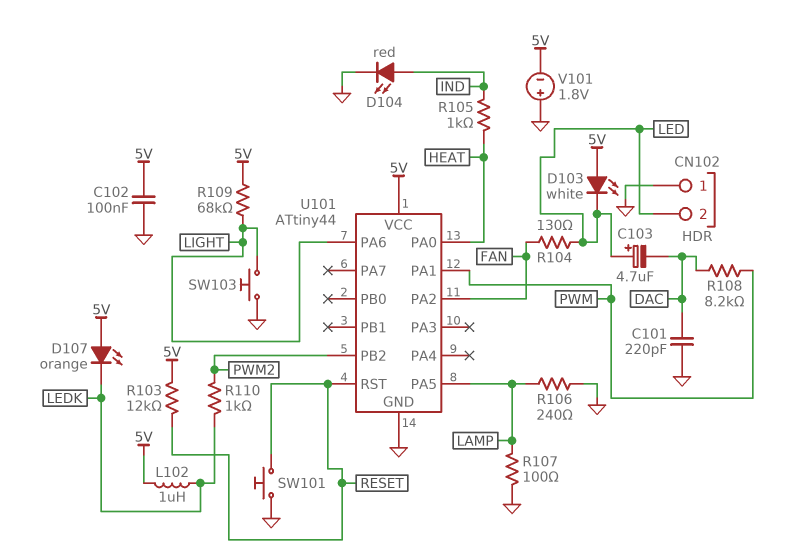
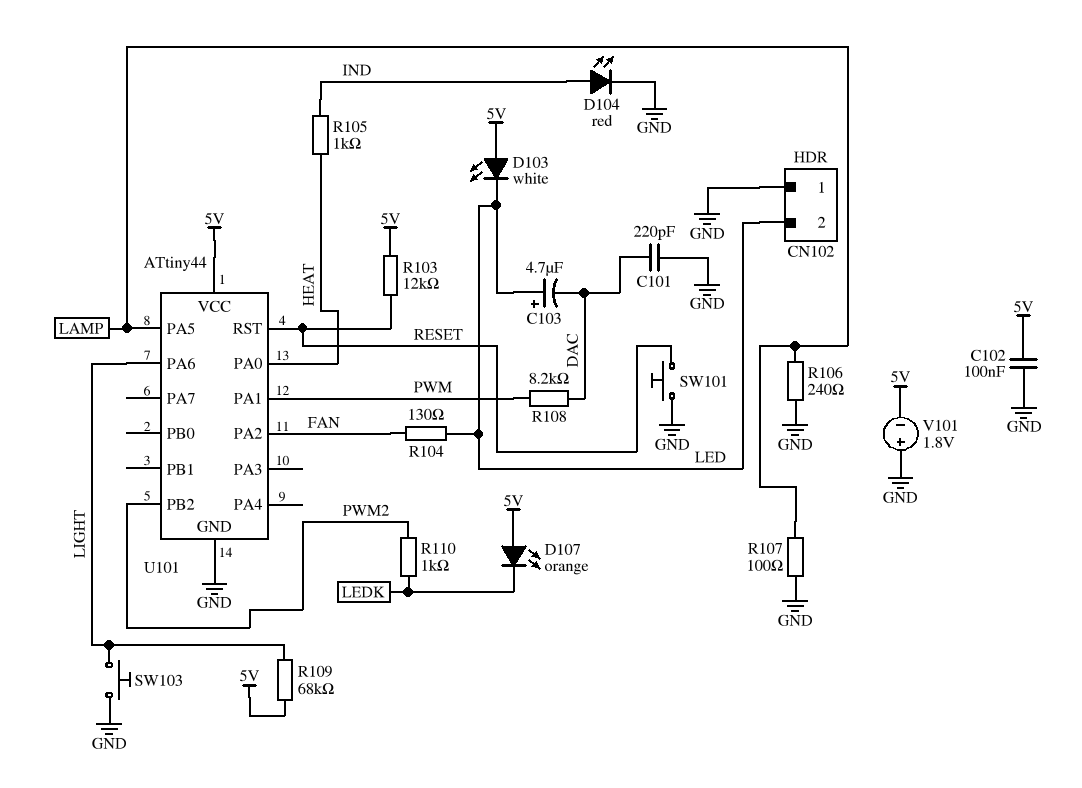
L102: 1uH (5V, LEDK) -> none

